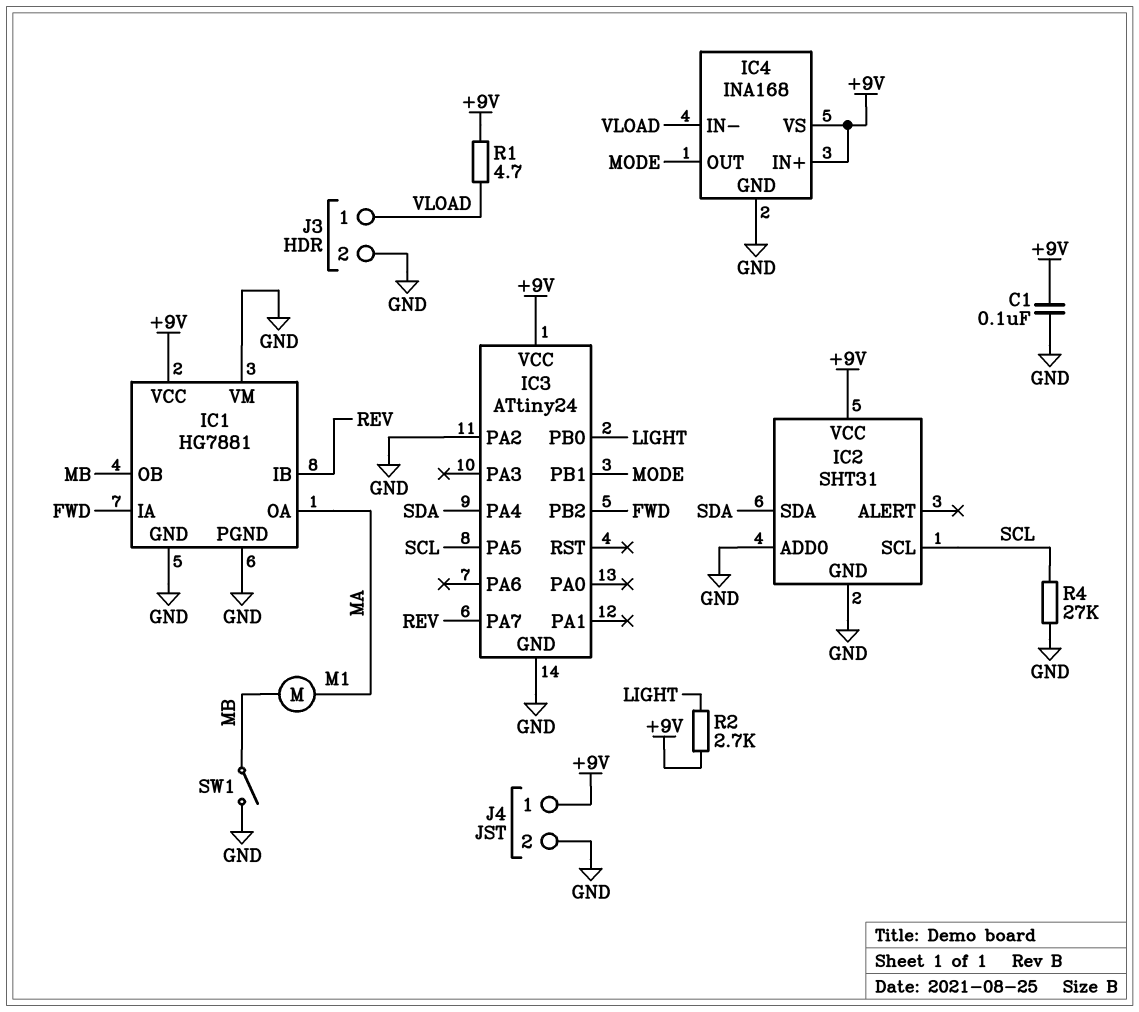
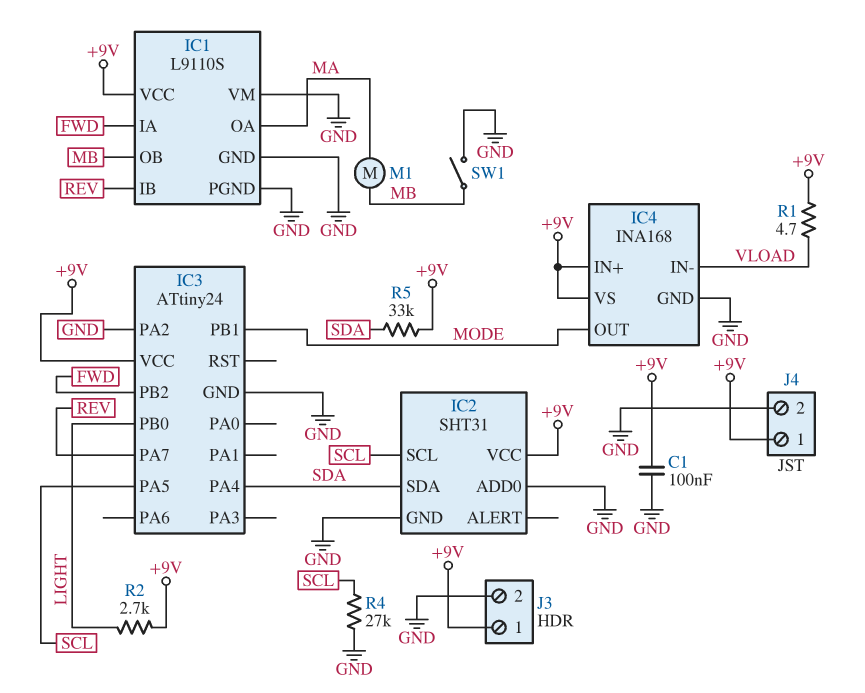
IC1: HG7881 -> L9110S
J3 pin 1: VLOAD -> +9V
R5: none -> 33k (+9V, SDA)

